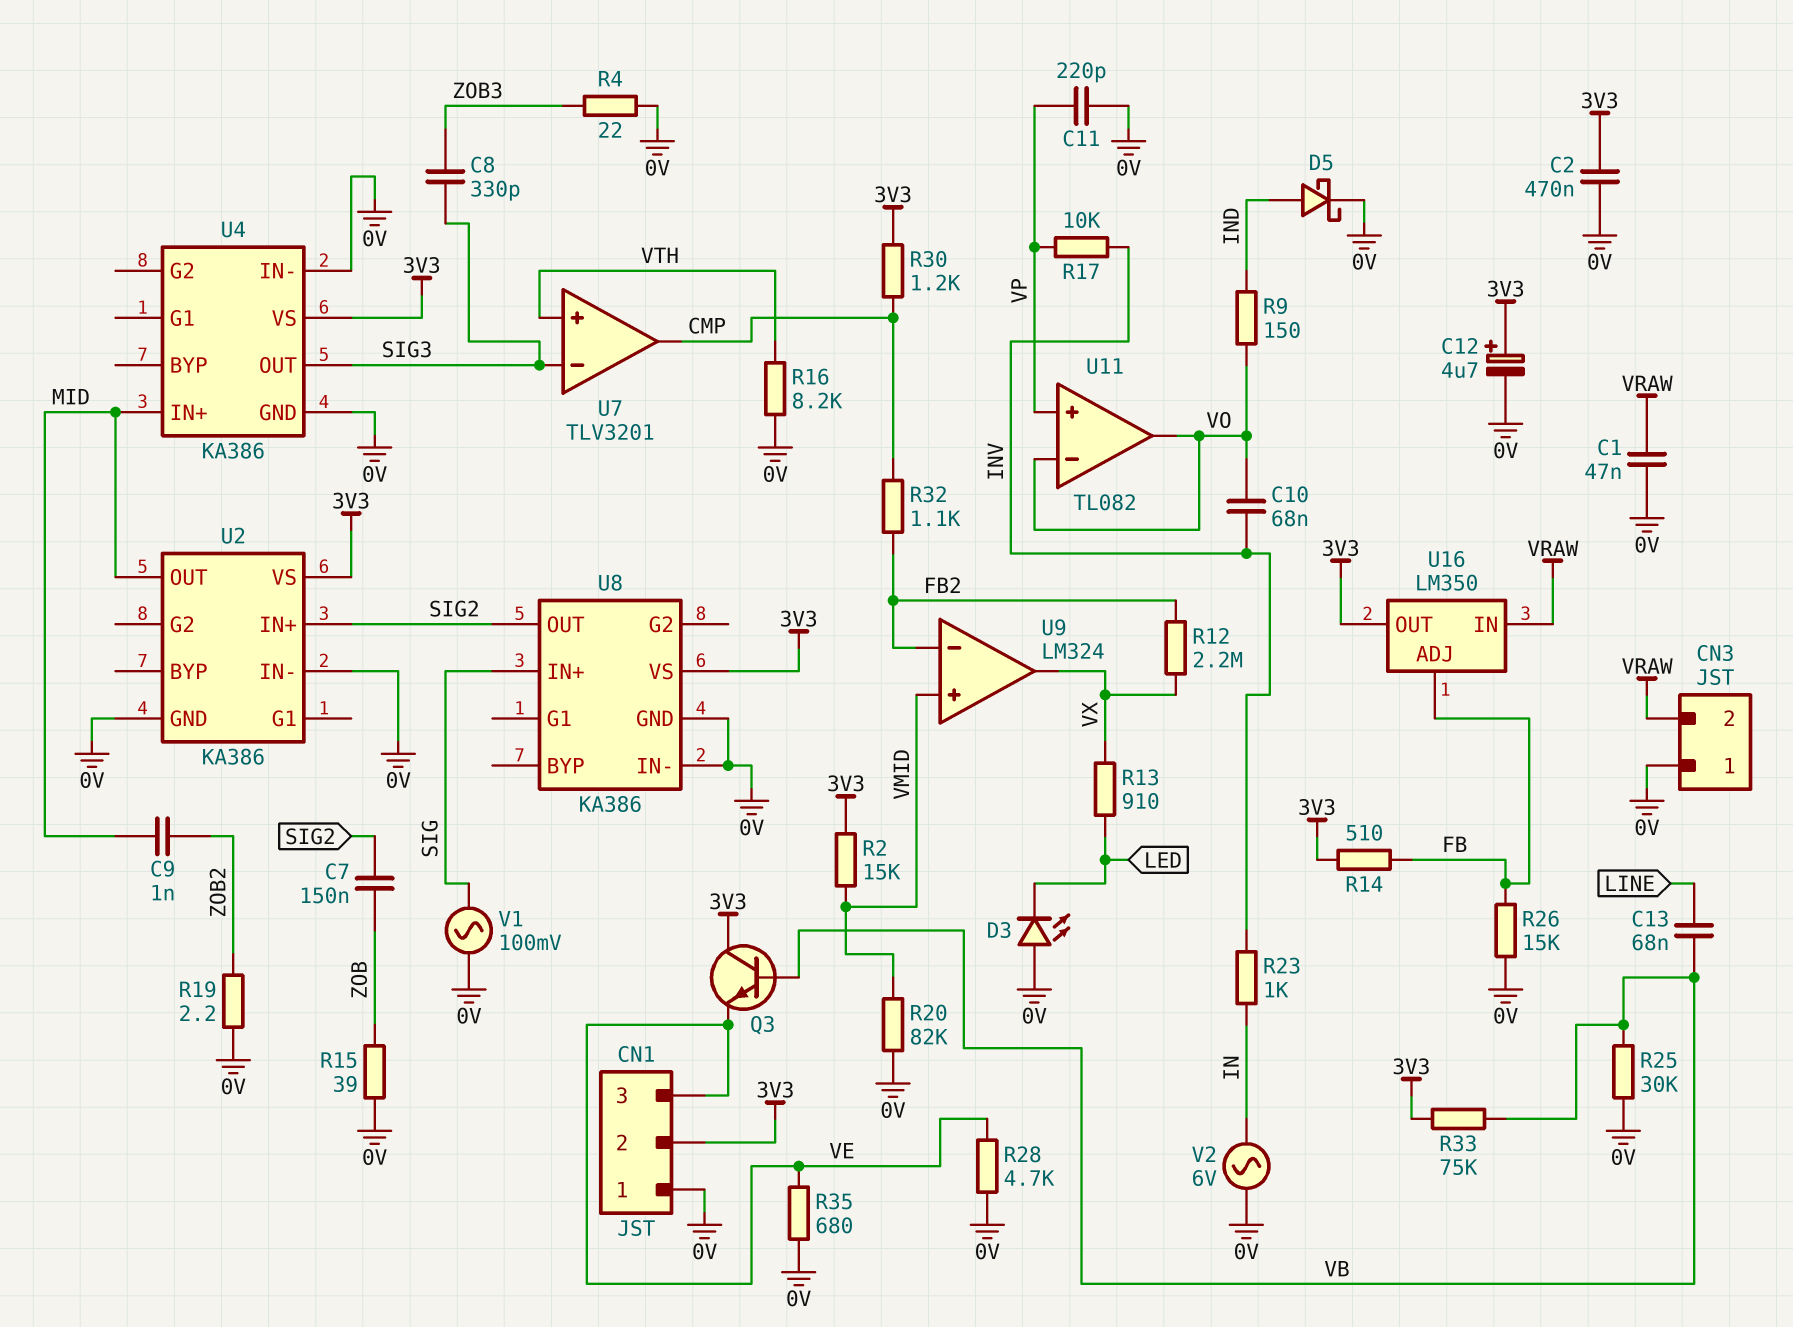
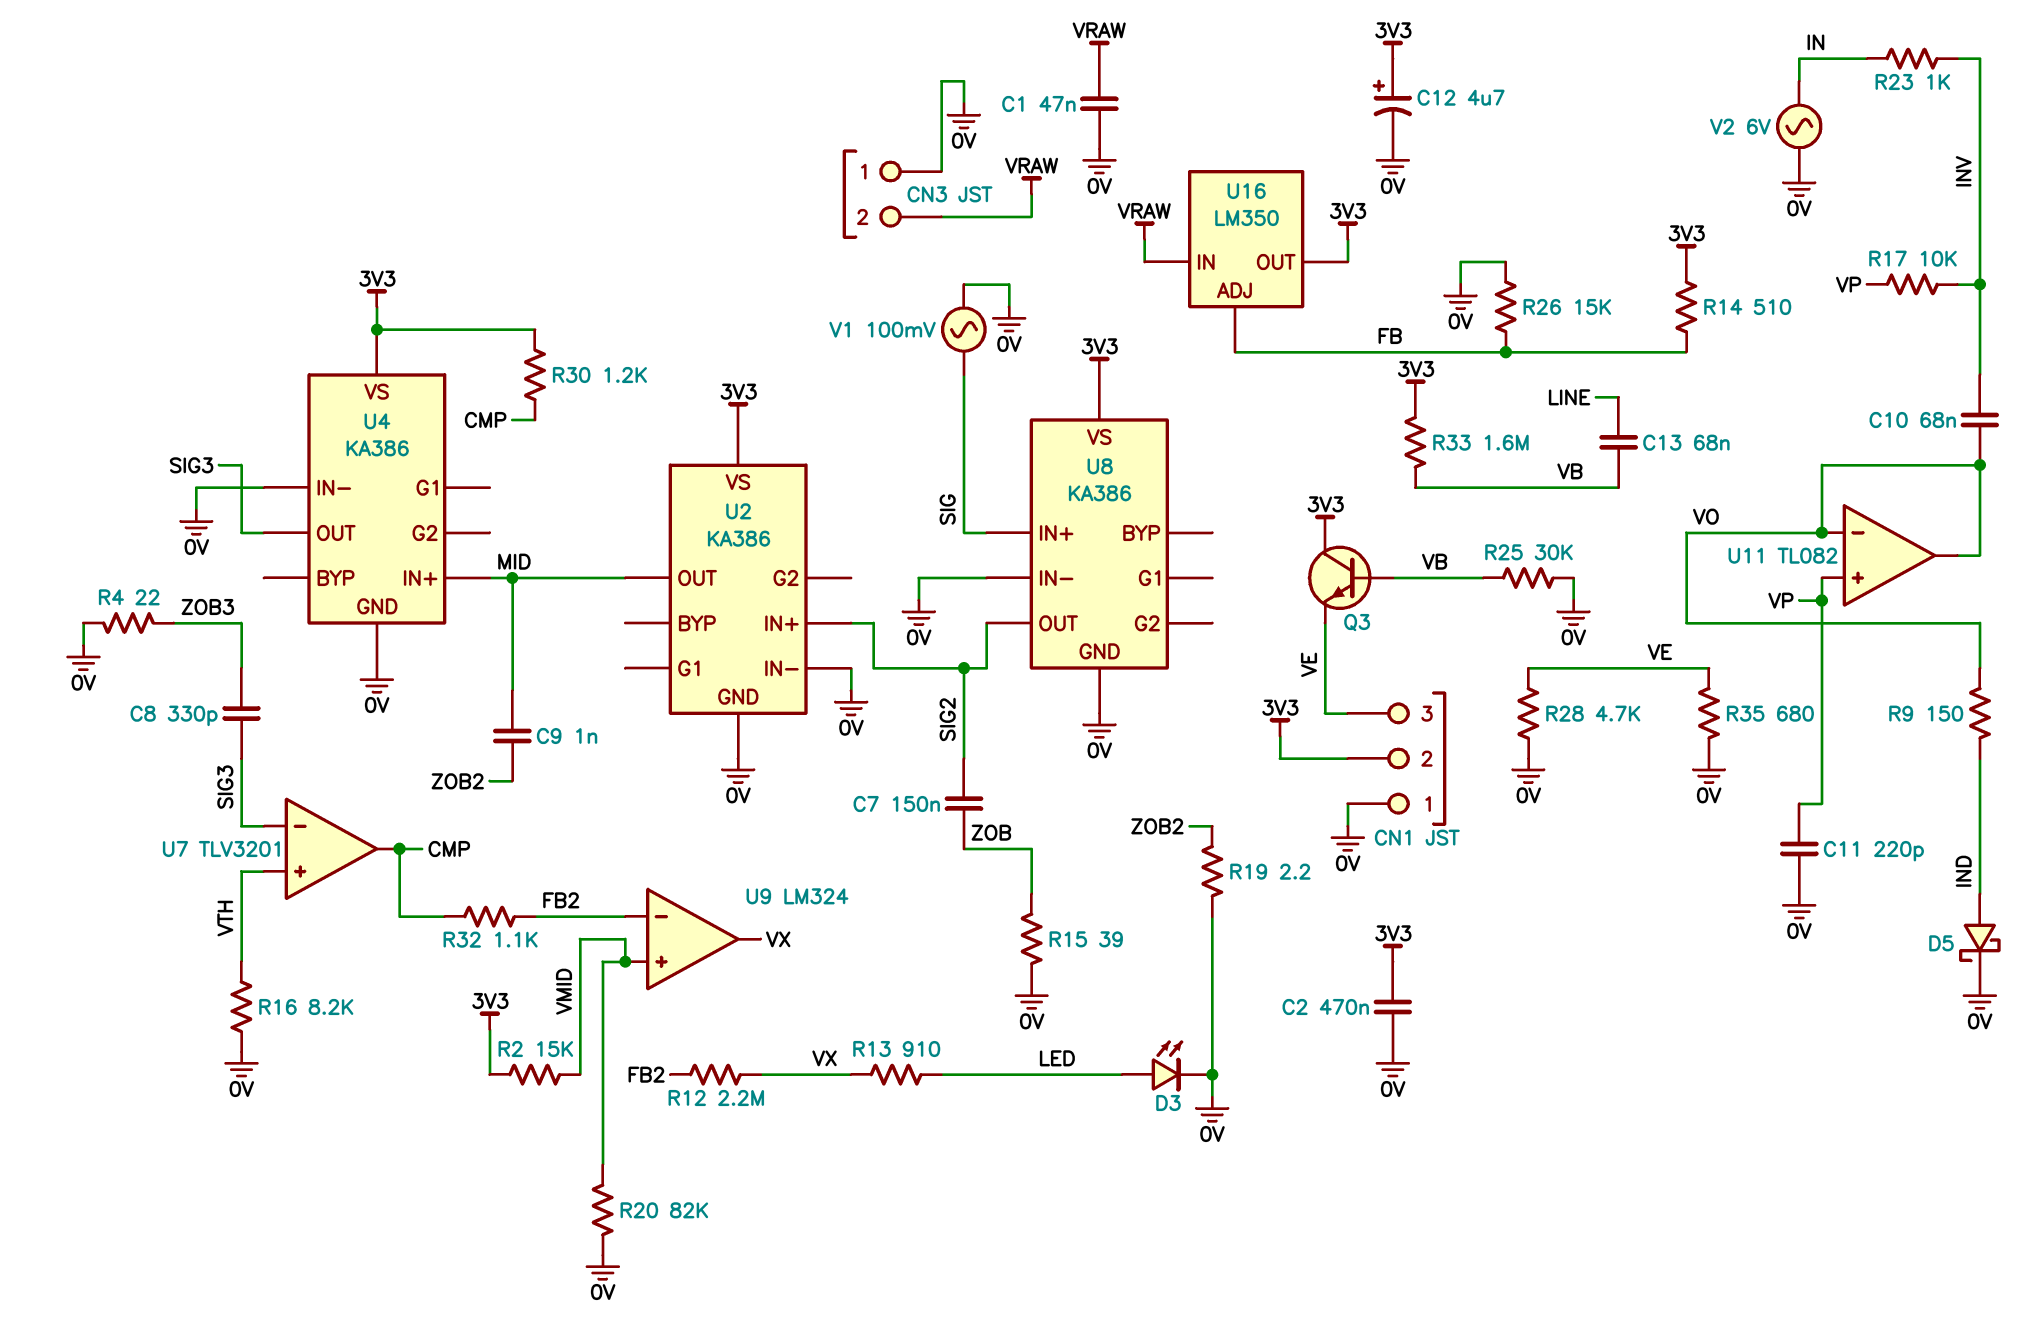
D3: LED (A 0V, K LED) -> LED (A LED, K 0V)
R33: 75k (3V3, VB) -> 1.6M (3V3, VB)

